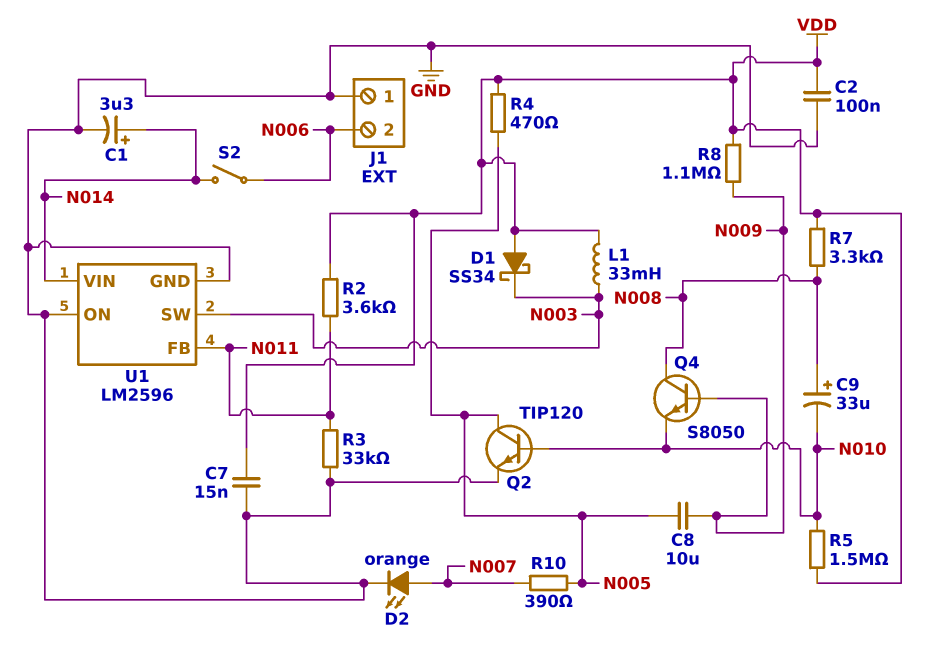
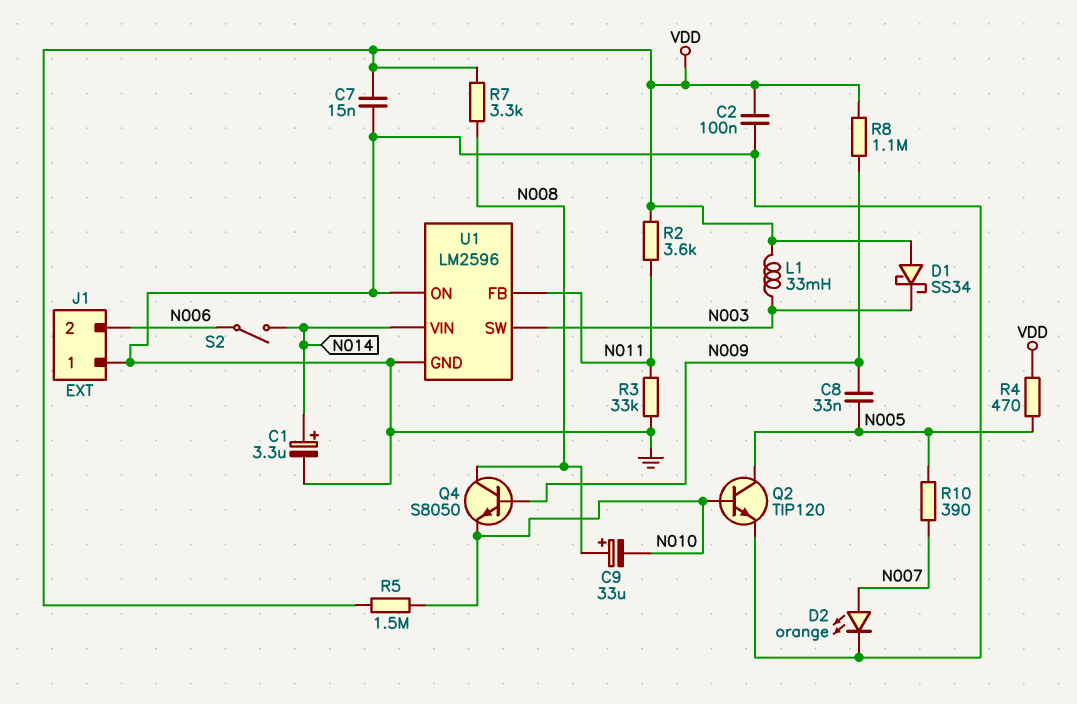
C8: 10uF (N005, N009) -> 33nF (N005, N009)

